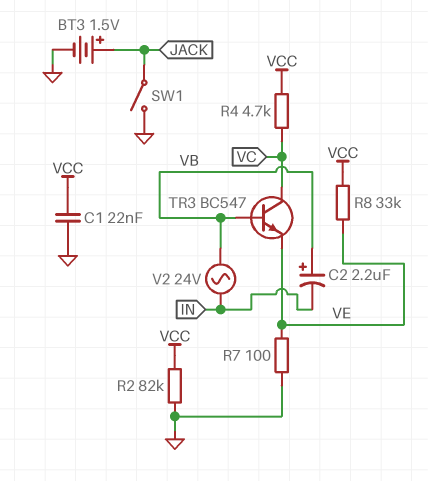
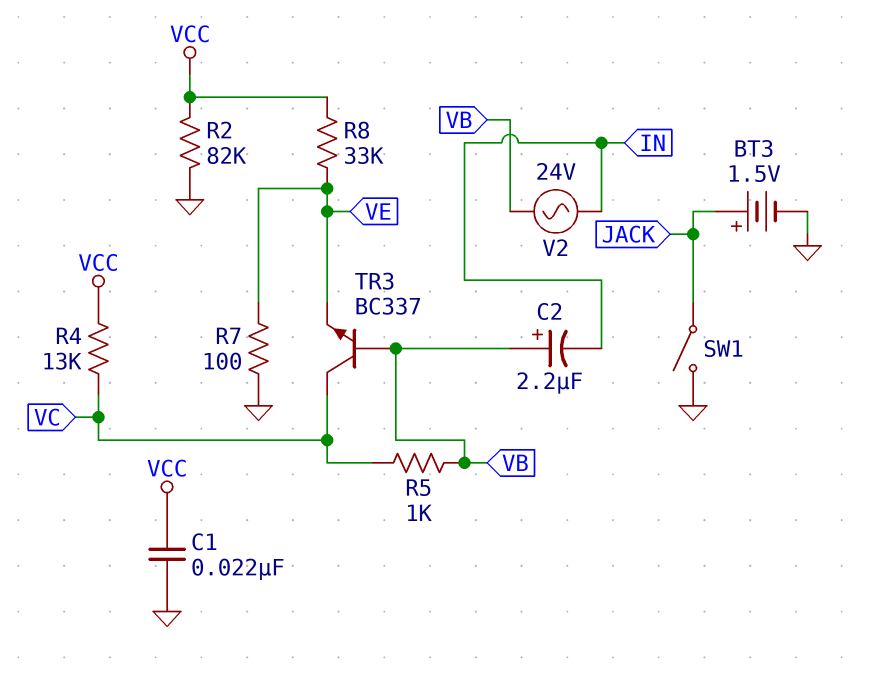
R4: 4.7k (VC, VCC) -> 13k (VC, VCC)
R5: none -> 1k (VB, VC)
TR3: NPN BC547 (B VB, C VC, E VE) -> NPN BC337 (B VB, C VC, E VE)

